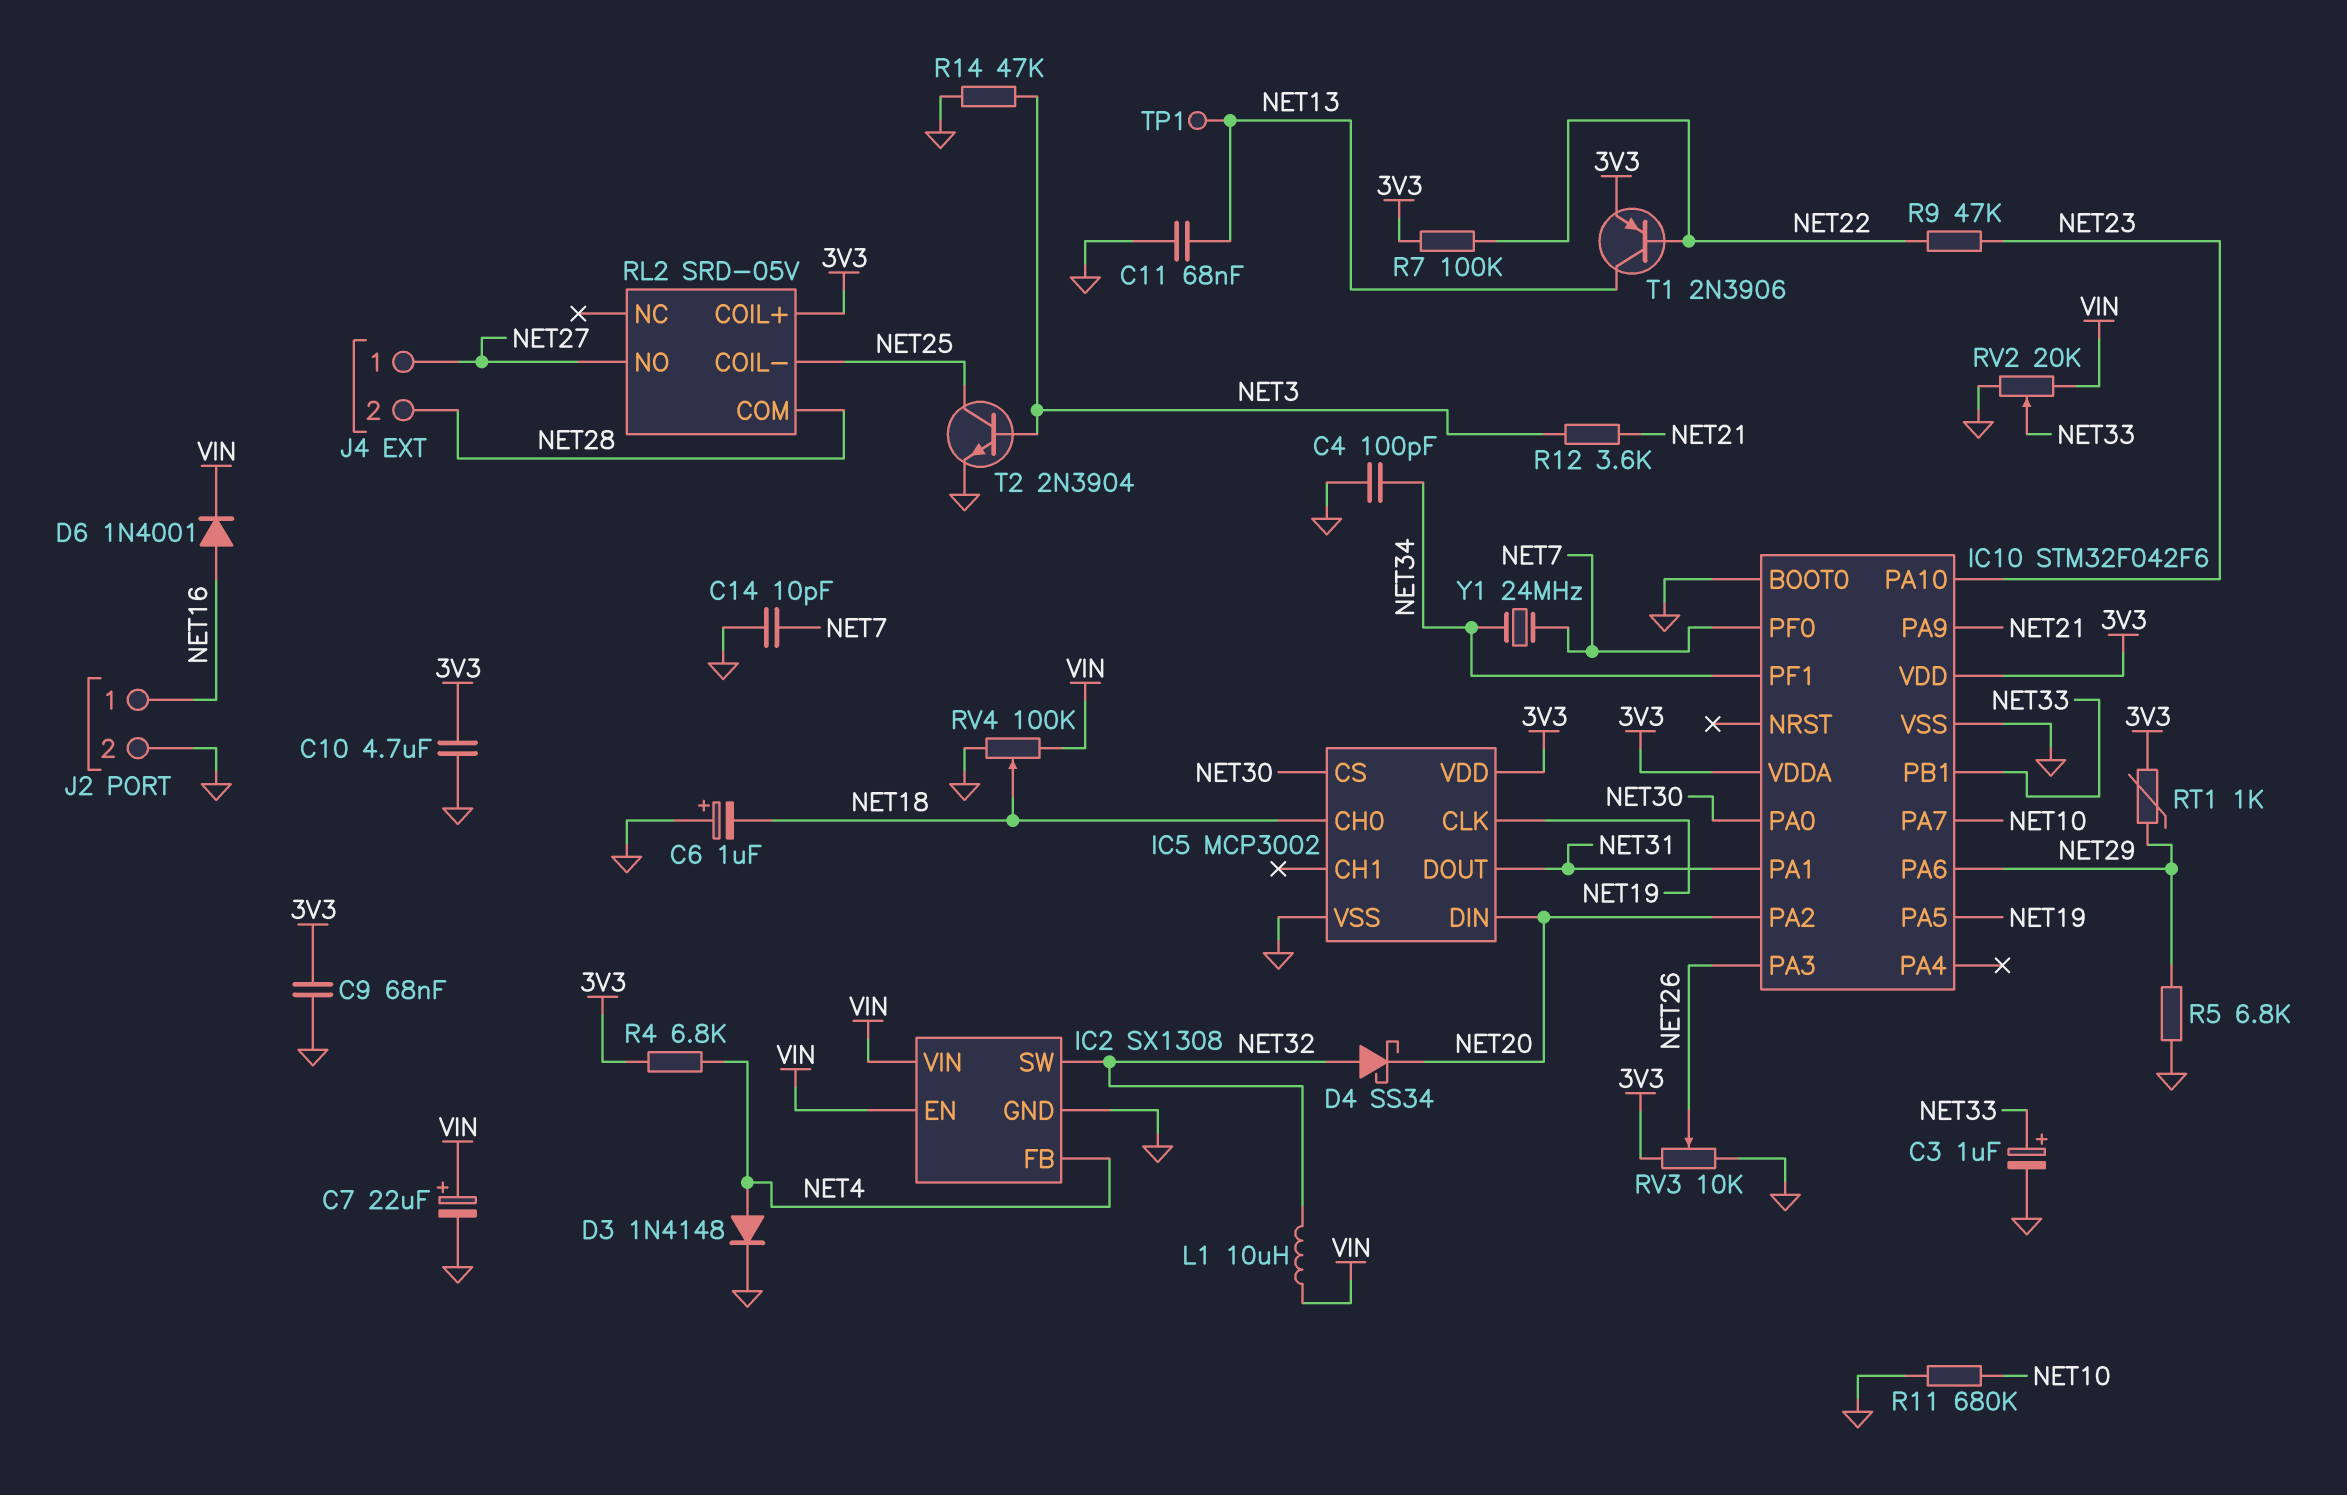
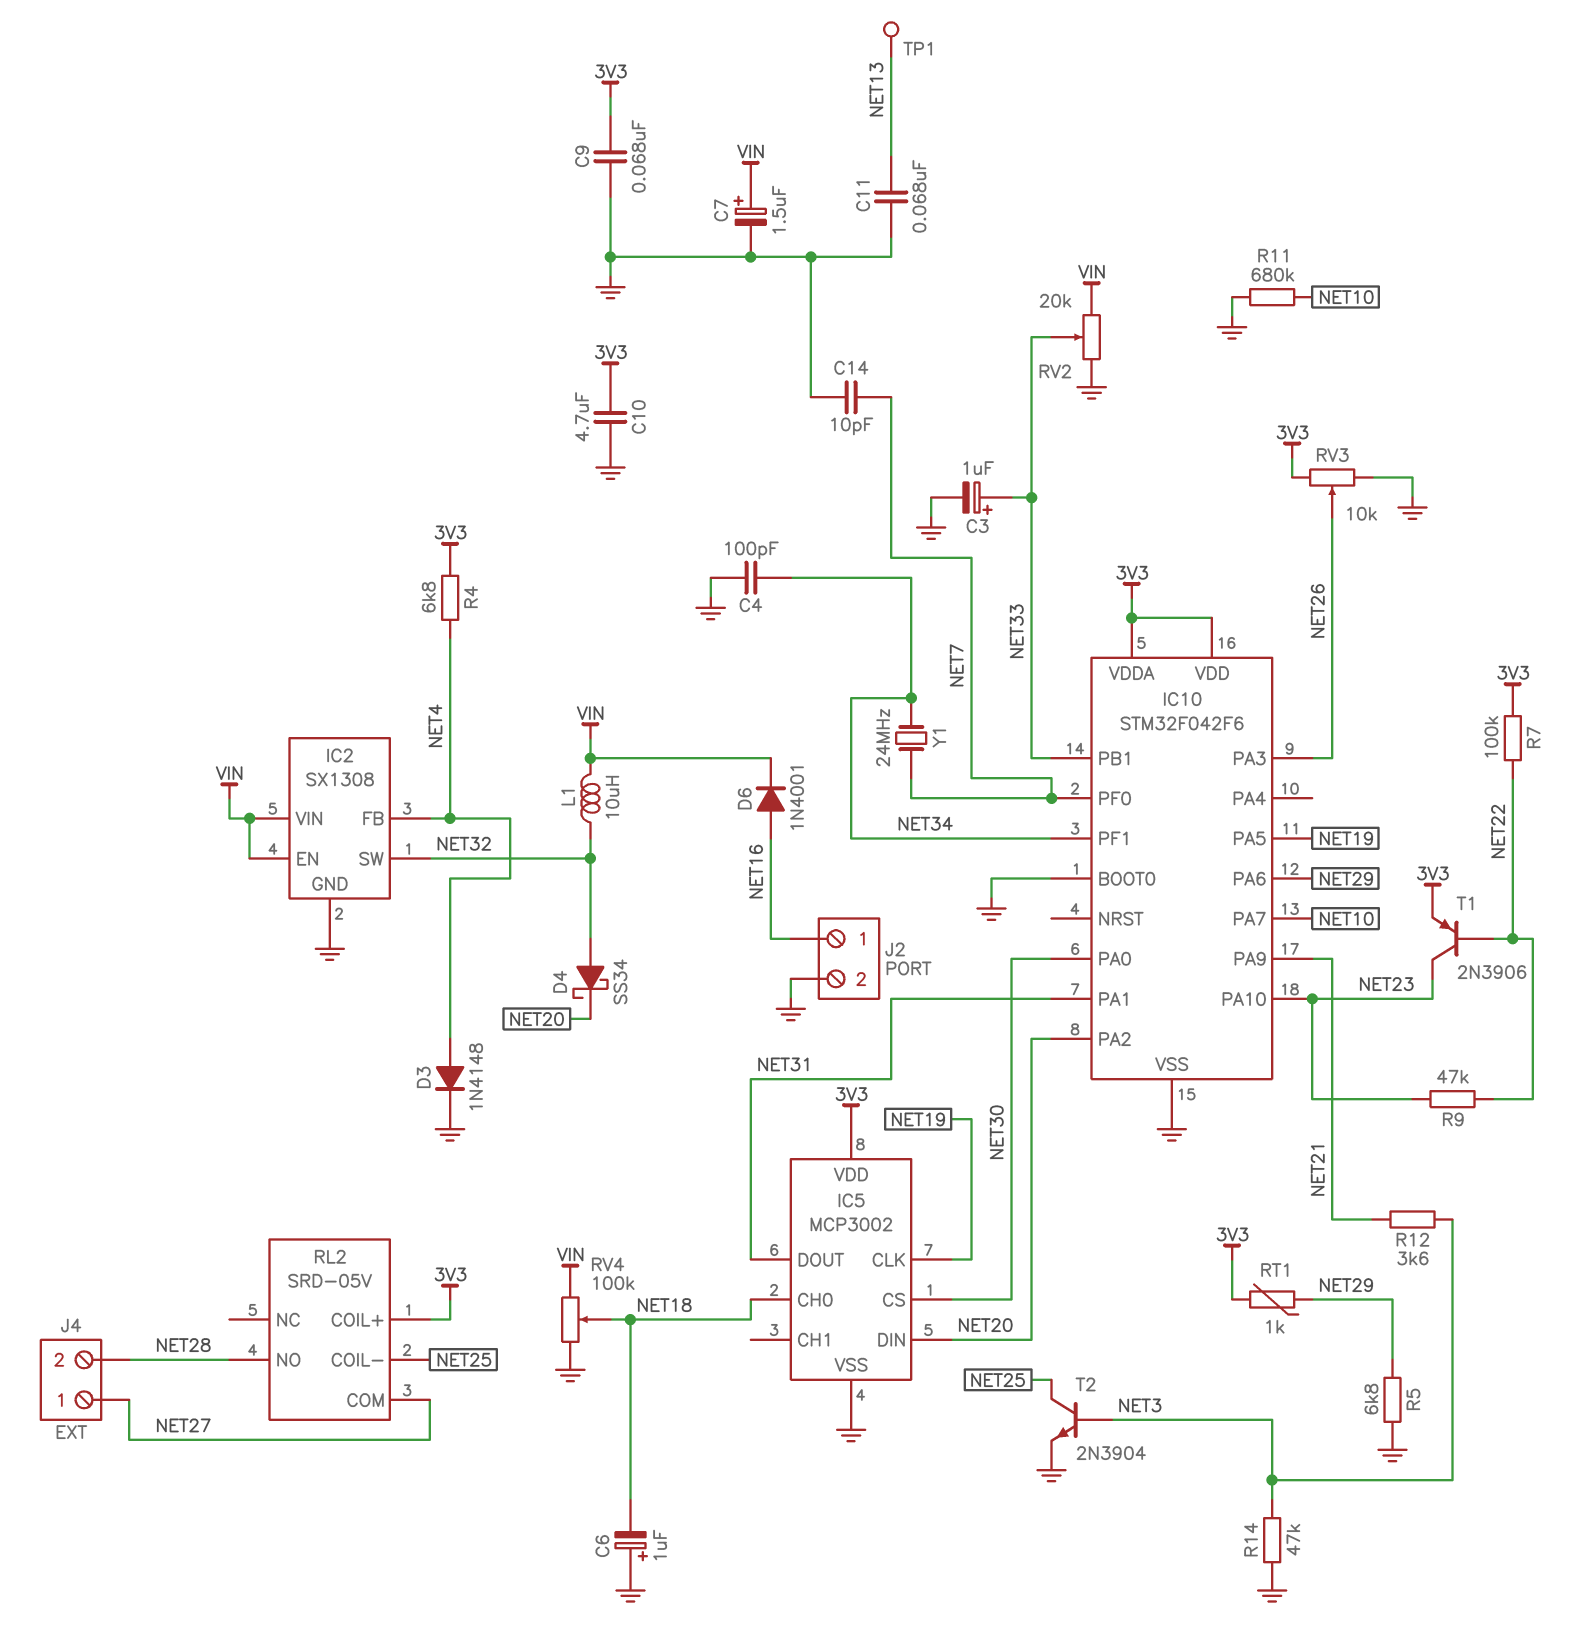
C7: 22uF (plus VIN, minus GND) -> 1.5uF (plus VIN, minus GND)
RL2 pin COM: NET28 -> NET27
RL2 pin NO: NET27 -> NET28
T1: PNP 2N3906 (B NET22, C NET13, E 3V3) -> PNP 2N3906 (B NET22, C NET23, E 3V3)

